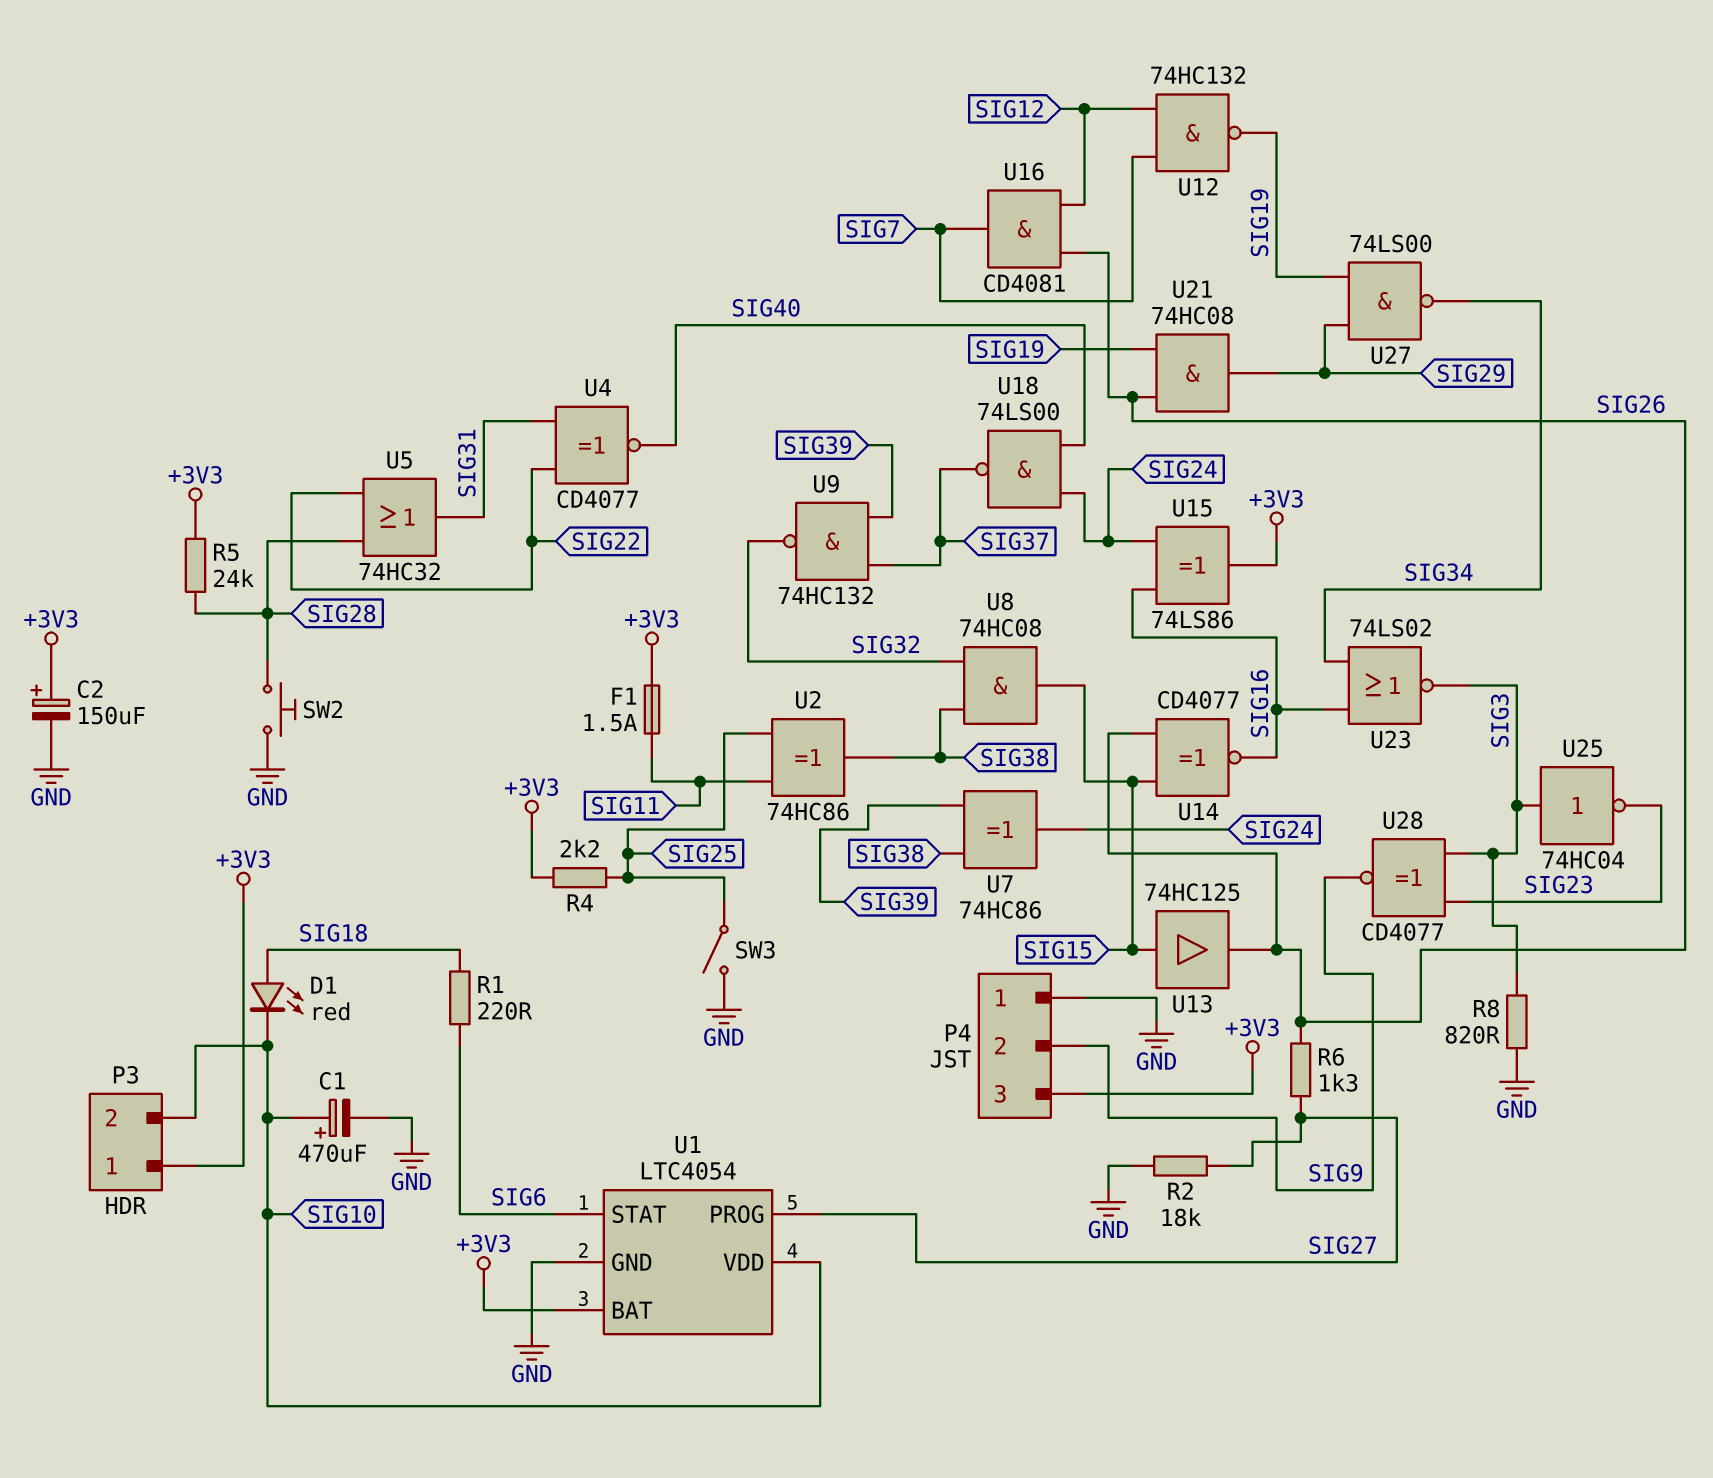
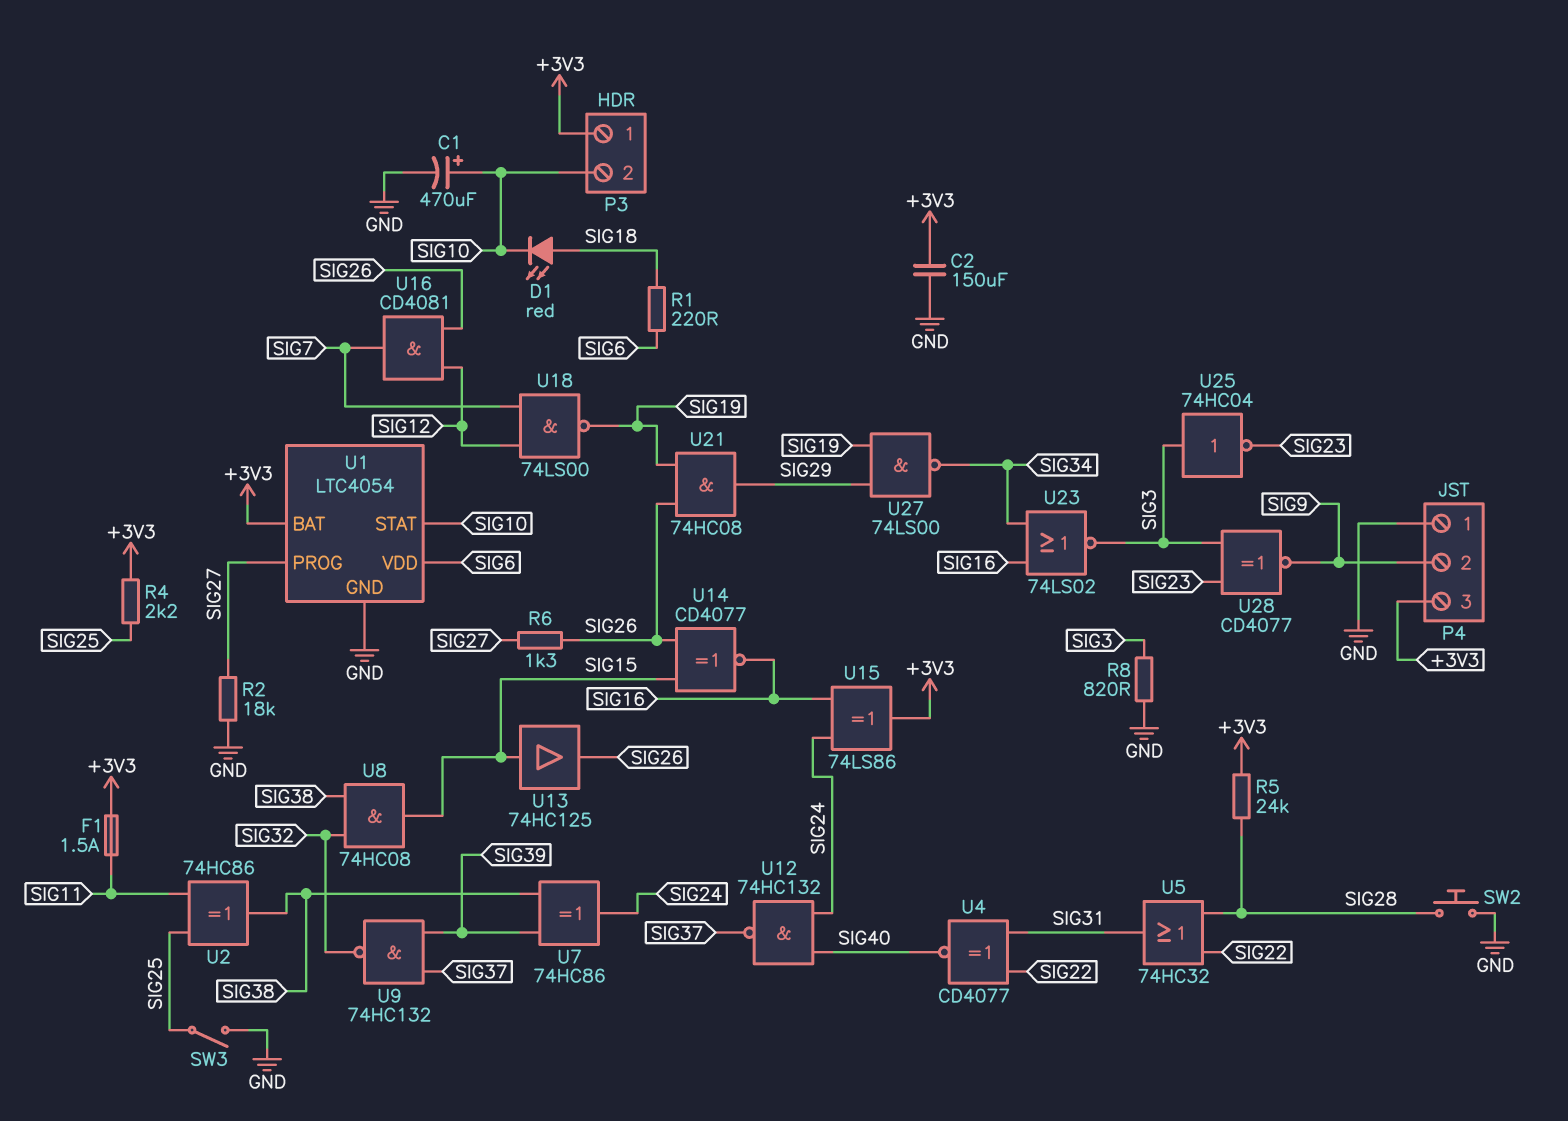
C2: 150uF (plus +3V3, minus GND) -> 150uF (+3V3, GND)
U1 pin STAT: SIG6 -> SIG10
U1 pin VDD: SIG10 -> SIG6
U12: NAND 74HC132 (in SIG7, in SIG12, out SIG19) -> NAND 74HC132 (in SIG24, in SIG40, out SIG37)
U18: NAND 74LS00 (in SIG24, in SIG40, out SIG37) -> NAND 74LS00 (in SIG7, in SIG12, out SIG19)

